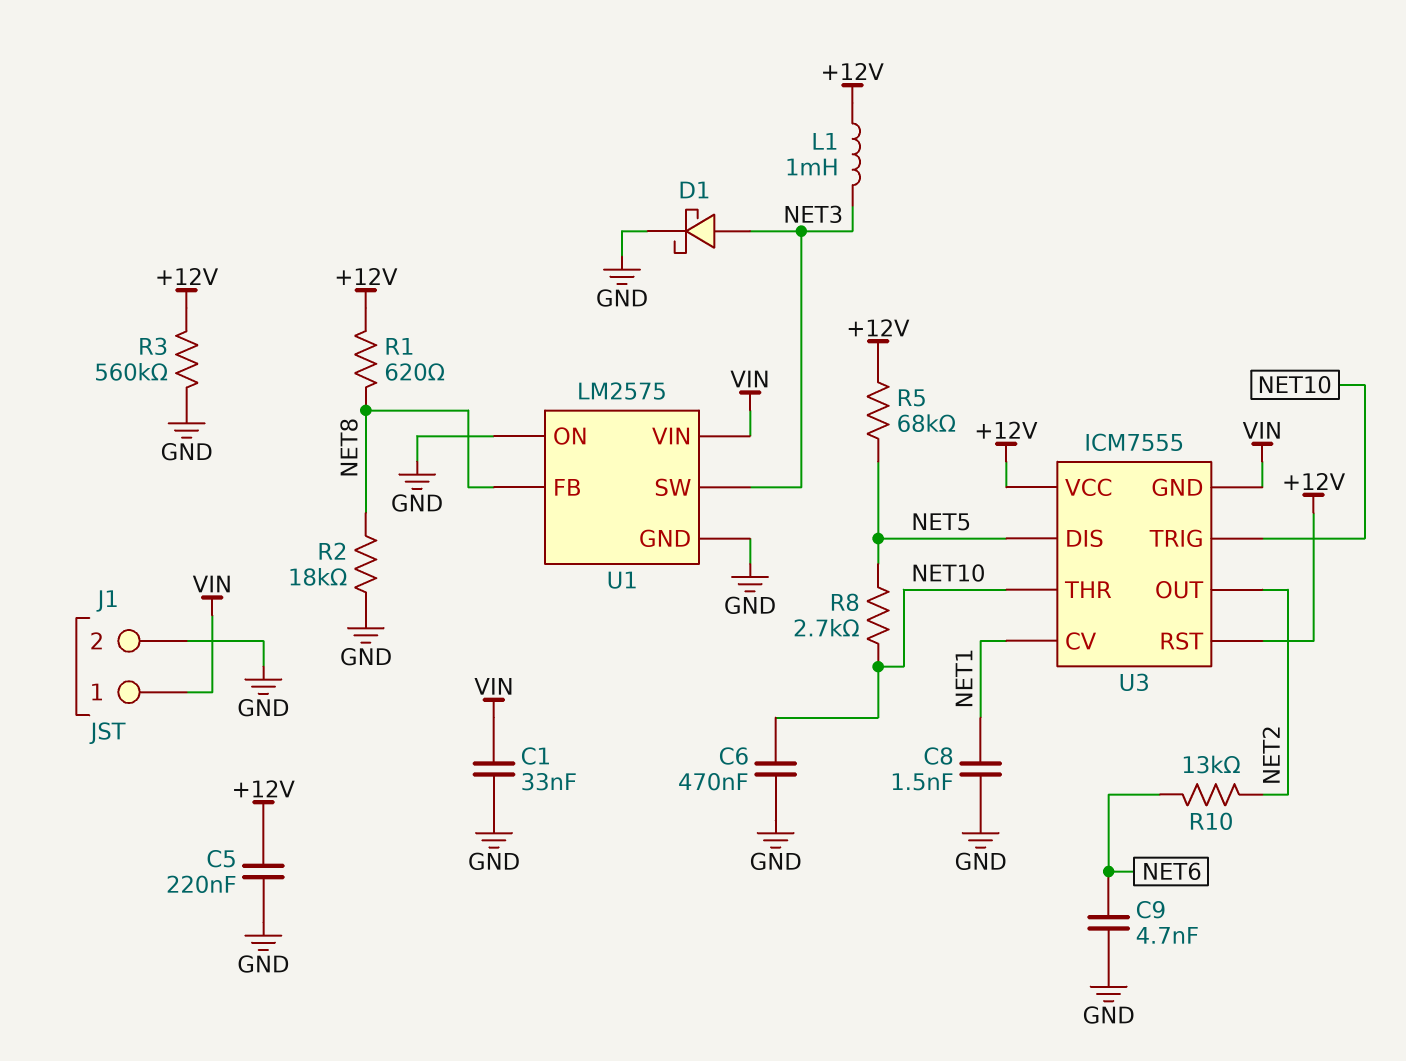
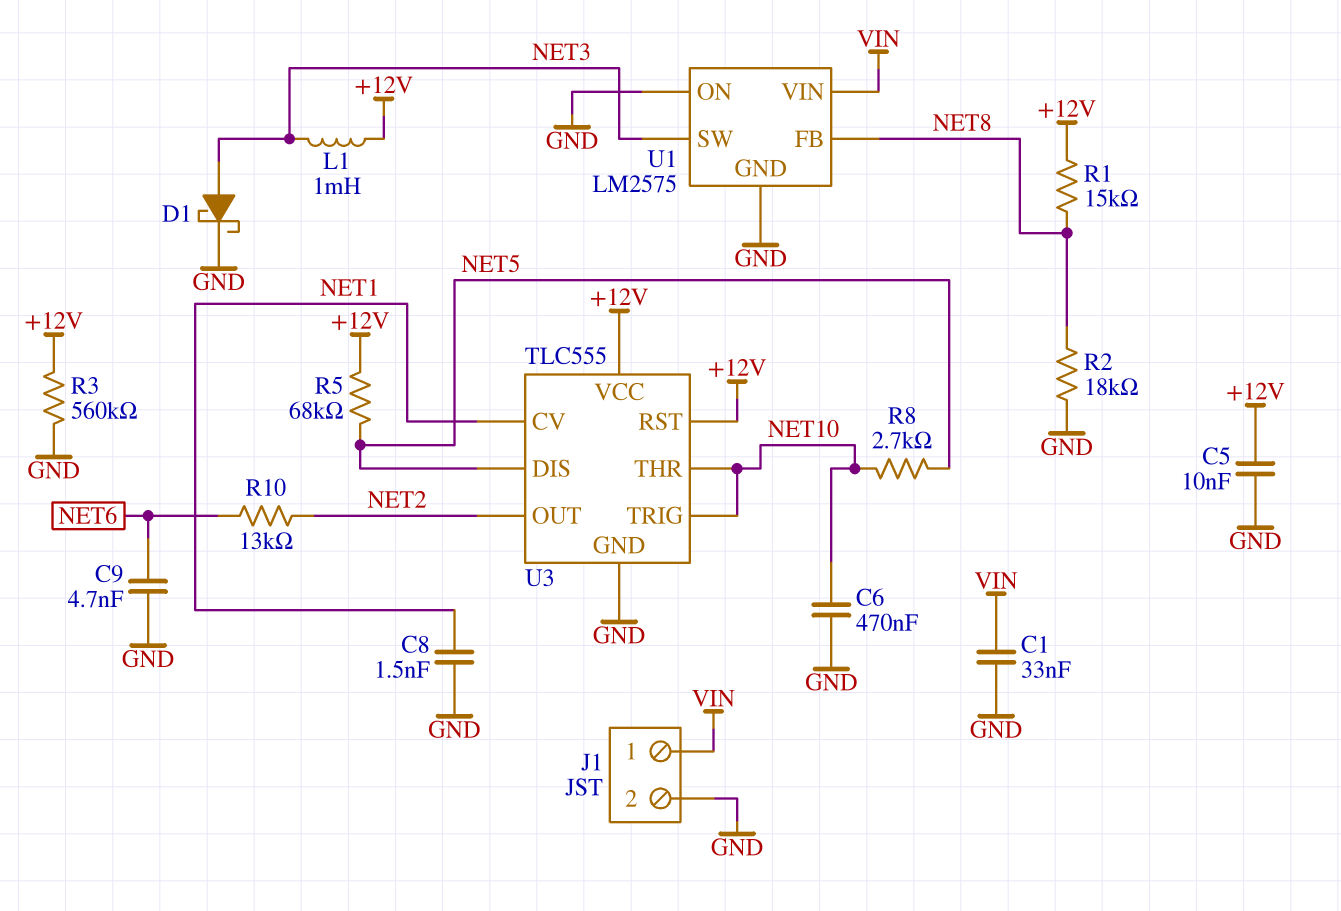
C5: 220nF (+12V, GND) -> 10nF (+12V, GND)
R1: 620 (+12V, NET8) -> 15k (+12V, NET8)
U3: ICM7555 -> TLC555
U3 pin GND: VIN -> GND

